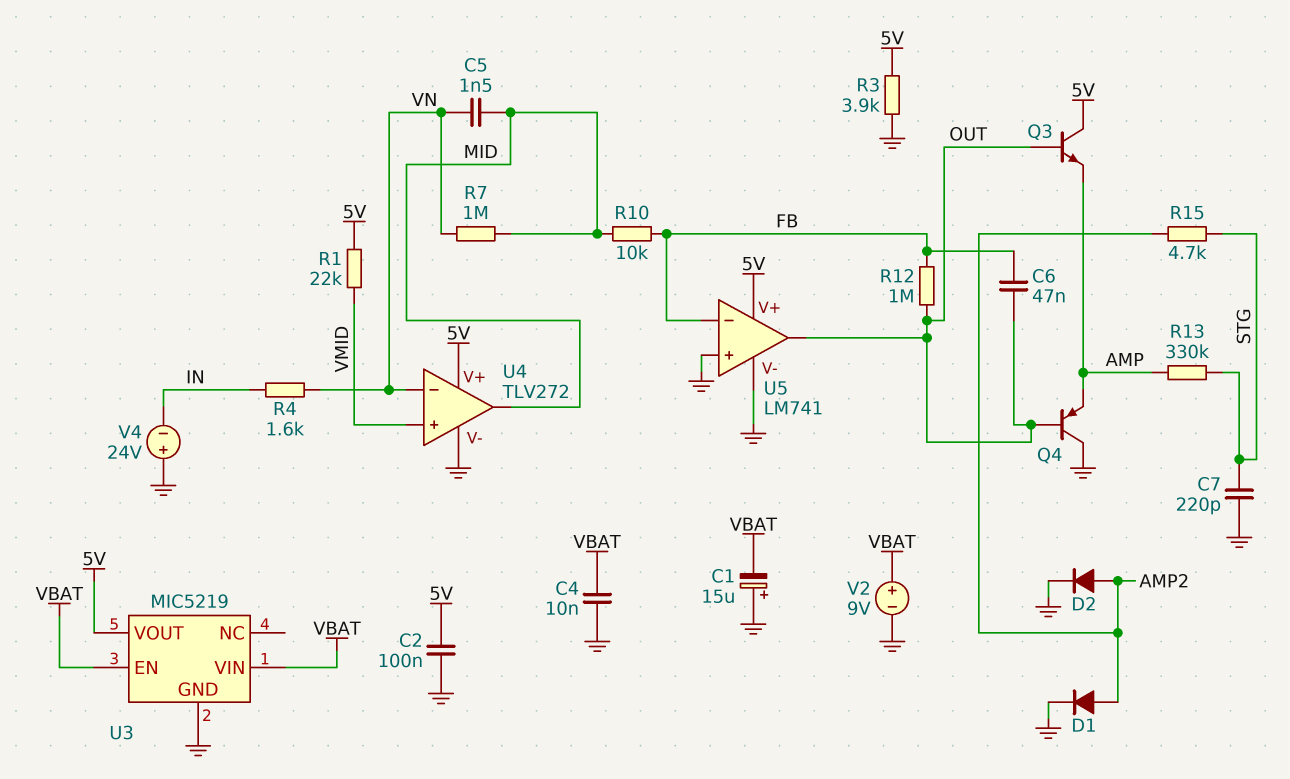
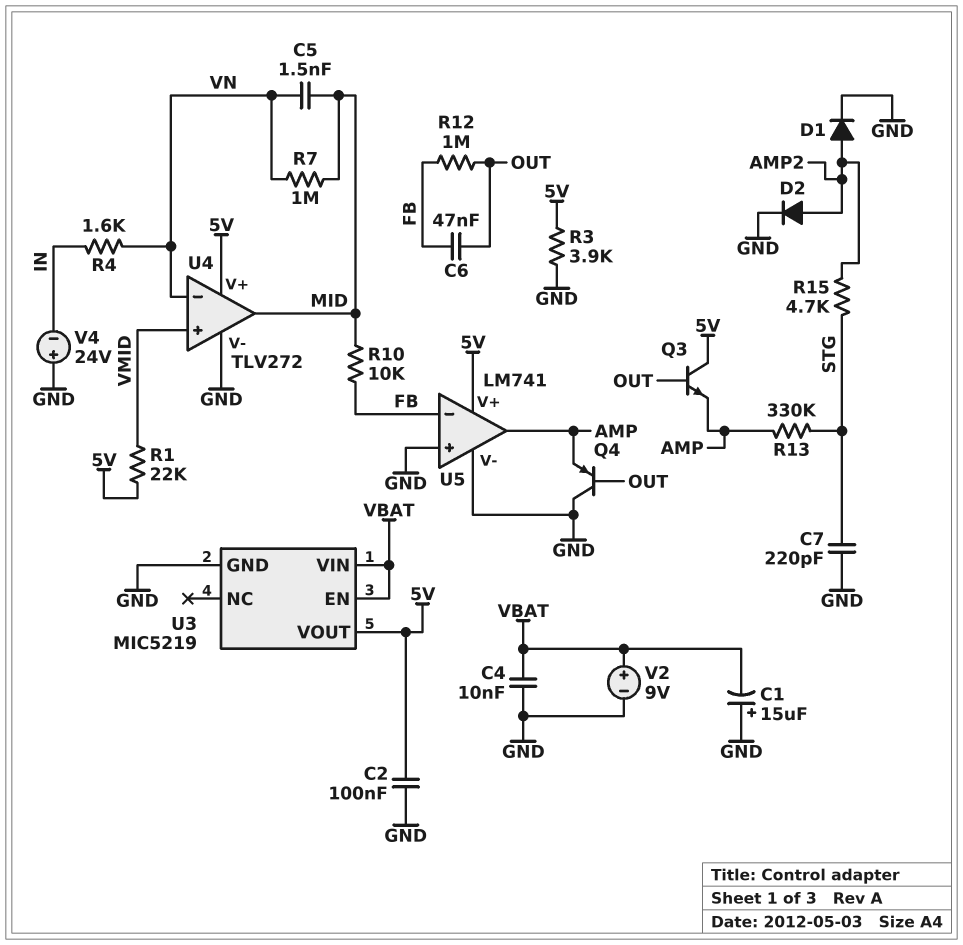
U5 pin out: OUT -> AMP

